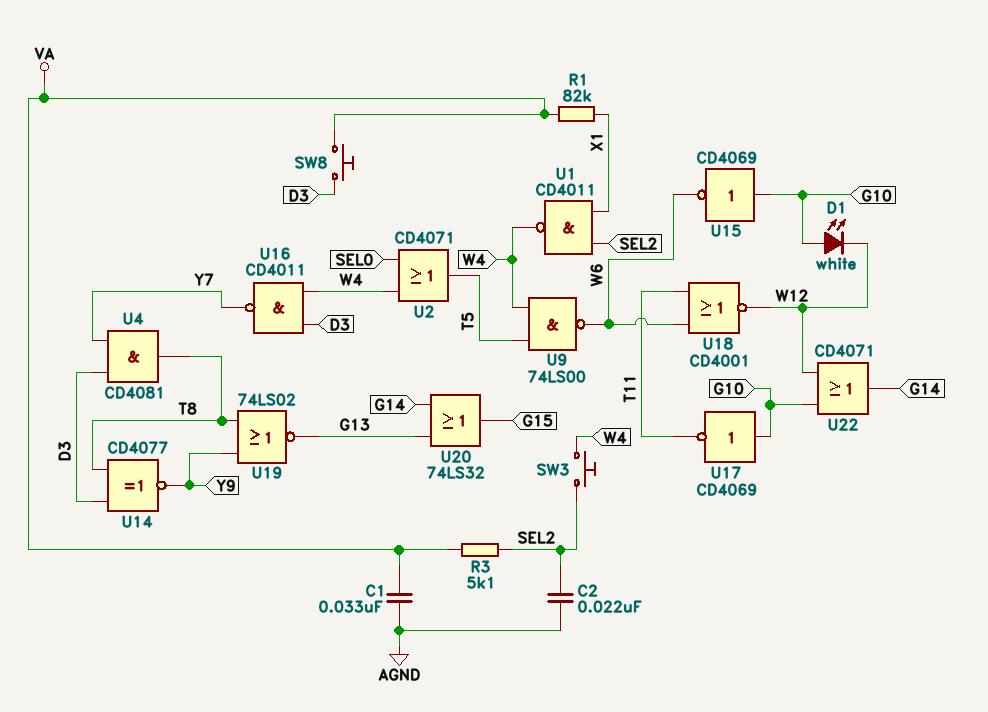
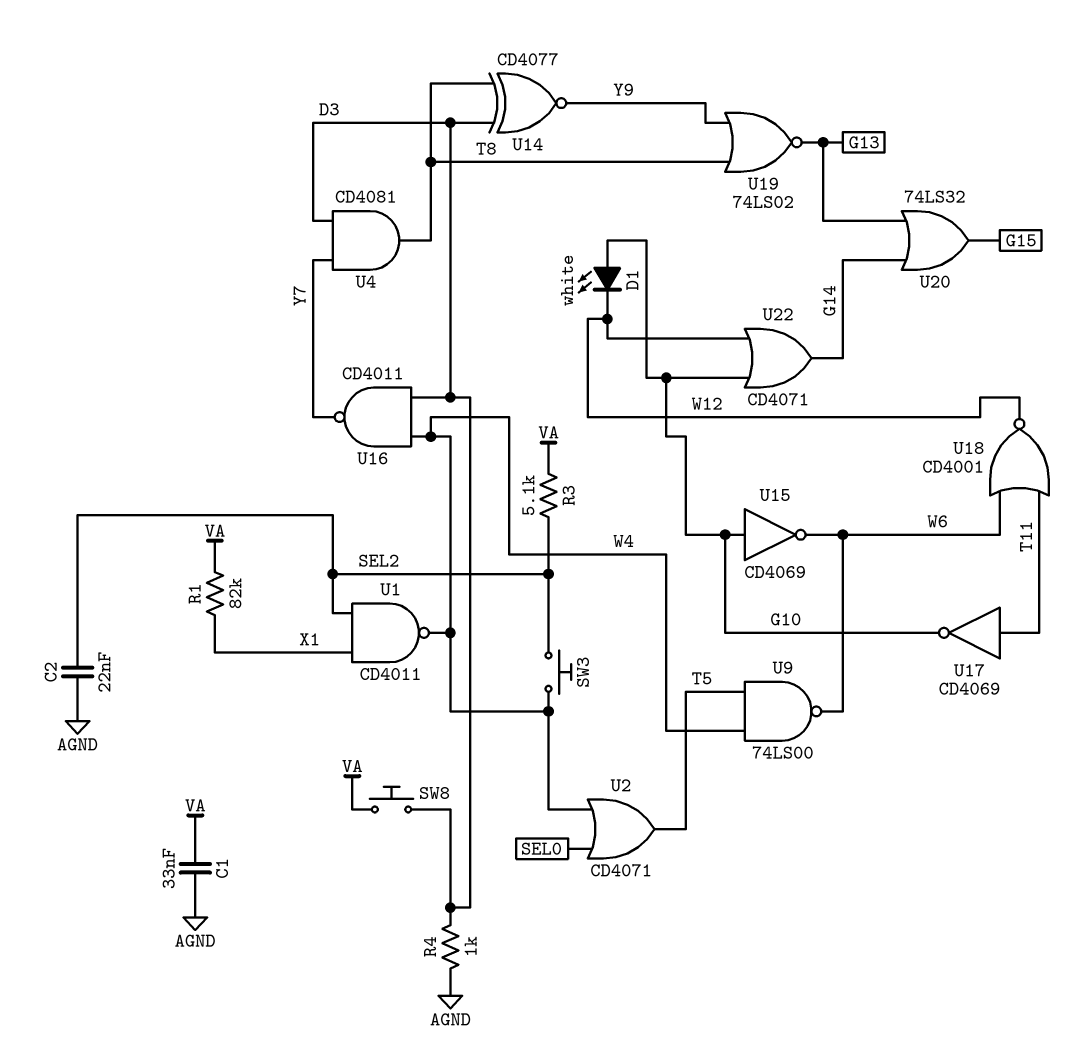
R4: none -> 1k (AGND, D3)
U17: NOT CD4069 (in G10, out T11) -> NOT CD4069 (in T11, out G10)

